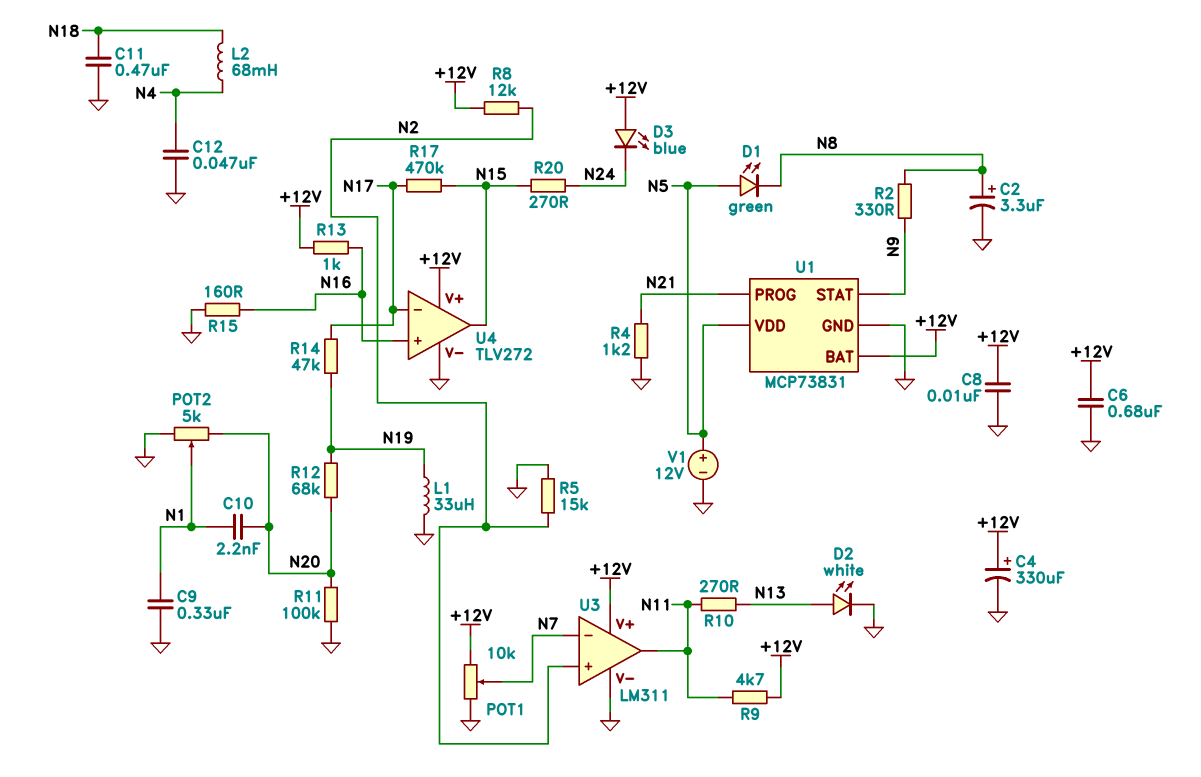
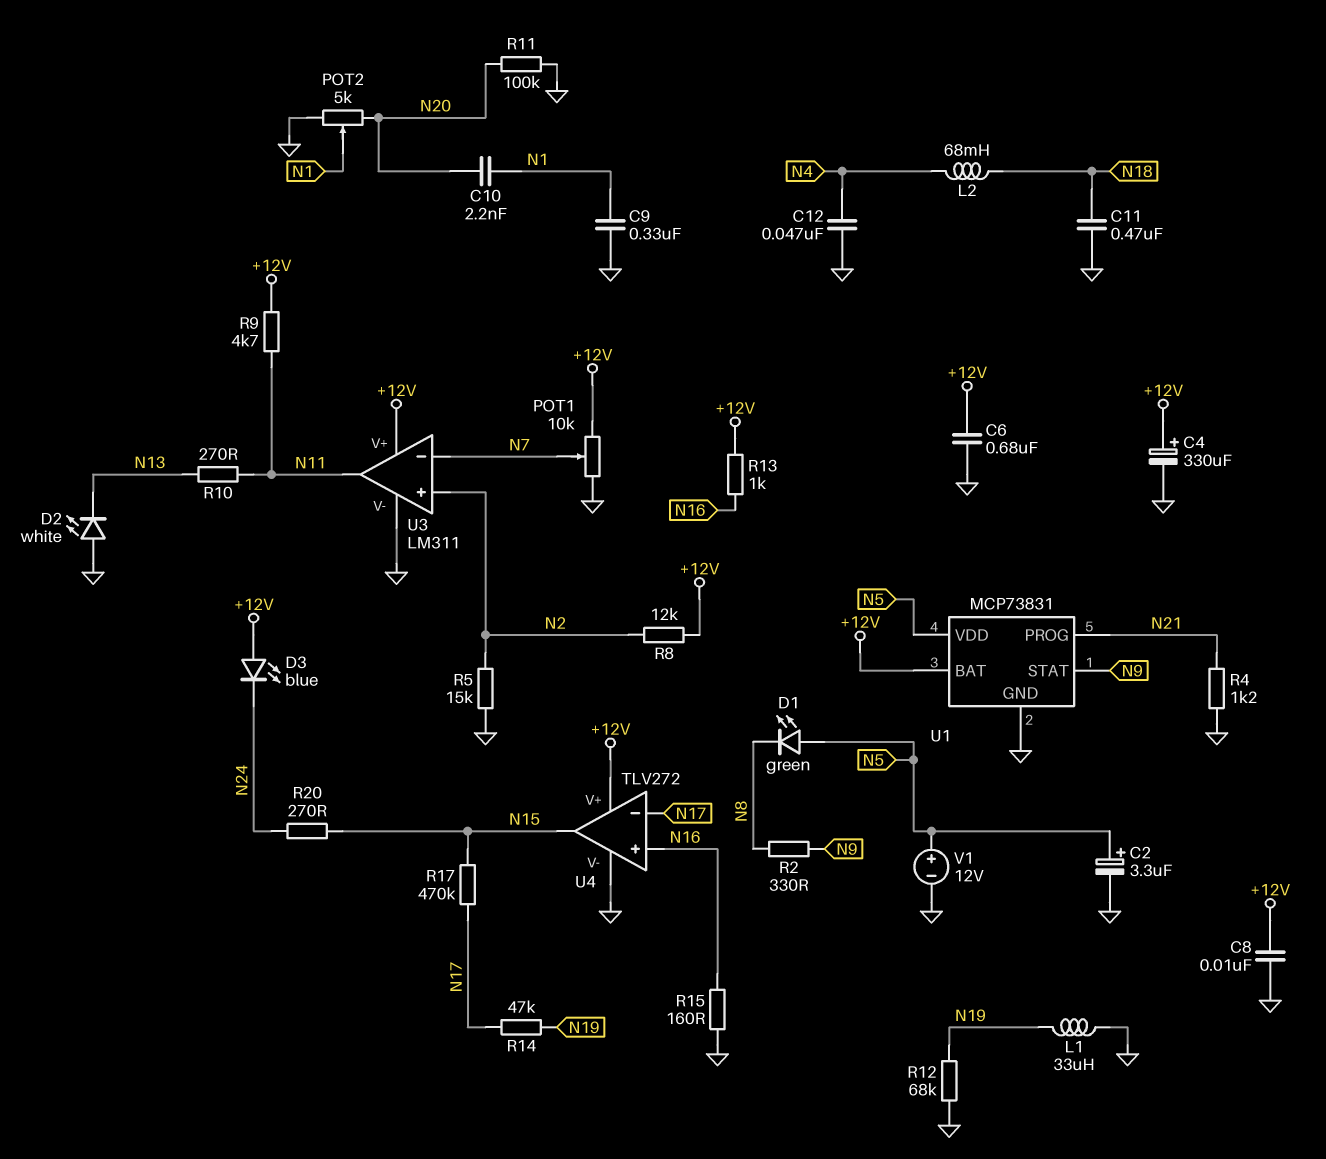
C2: 3.3uF (plus N8, minus GND) -> 3.3uF (plus N5, minus GND)
D2: LED white (A N13, K GND) -> LED white (A GND, K N13)
R12: 68k (N19, N20) -> 68k (GND, N19)

